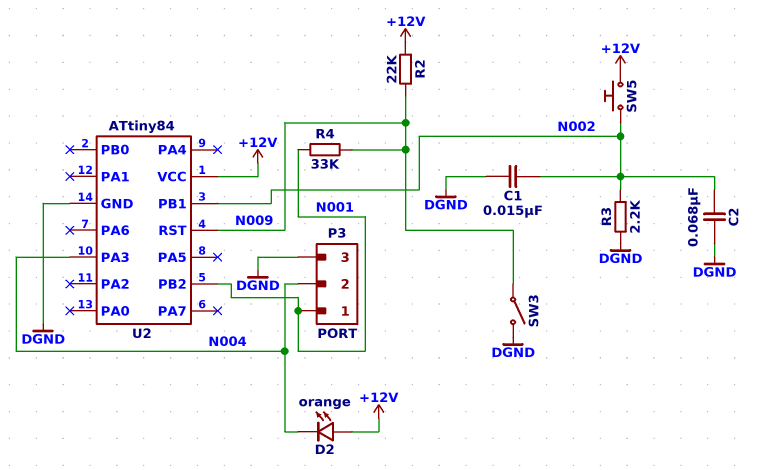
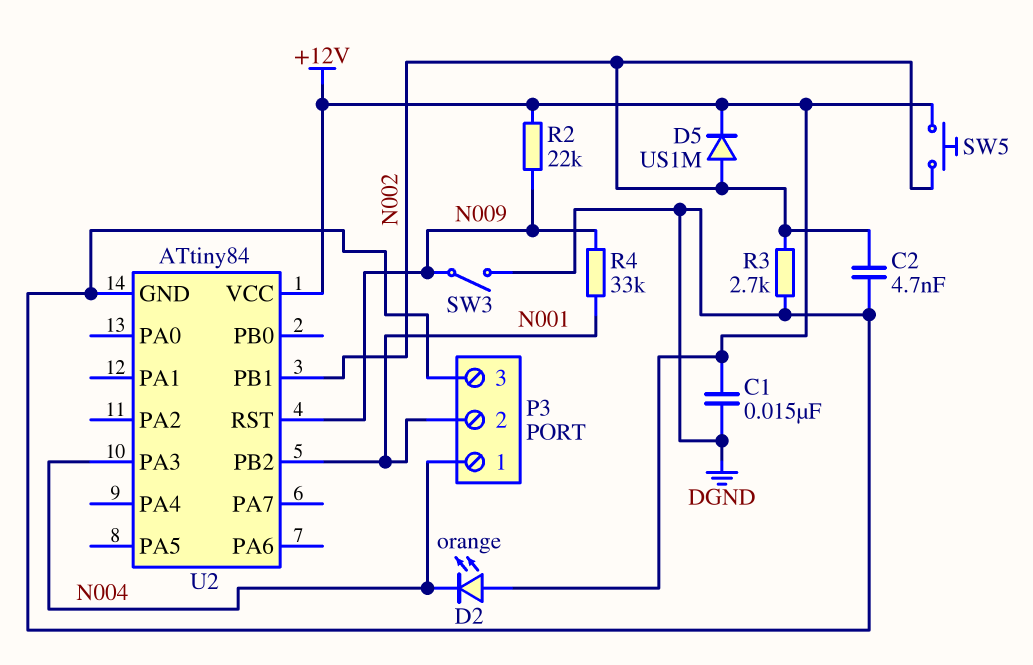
C1: 15nF (DGND, N002) -> 15nF (+12V, DGND)
C2: 68nF (DGND, N002) -> 4.7nF (DGND, N002)
D5: none -> diode US1M (A N002, K +12V)
P3 pin 1: N001 -> N004
P3 pin 2: N004 -> N001
R3: 2.2k (DGND, N002) -> 2.7k (DGND, N002)

